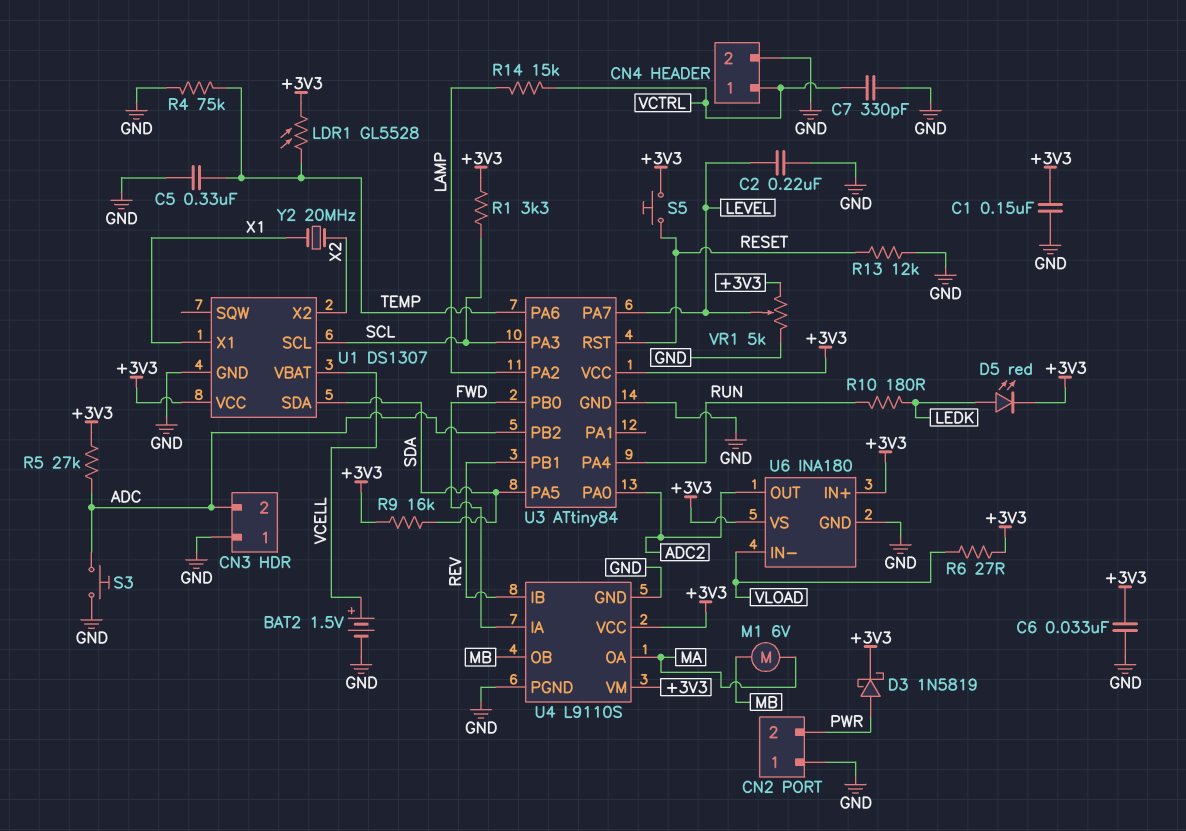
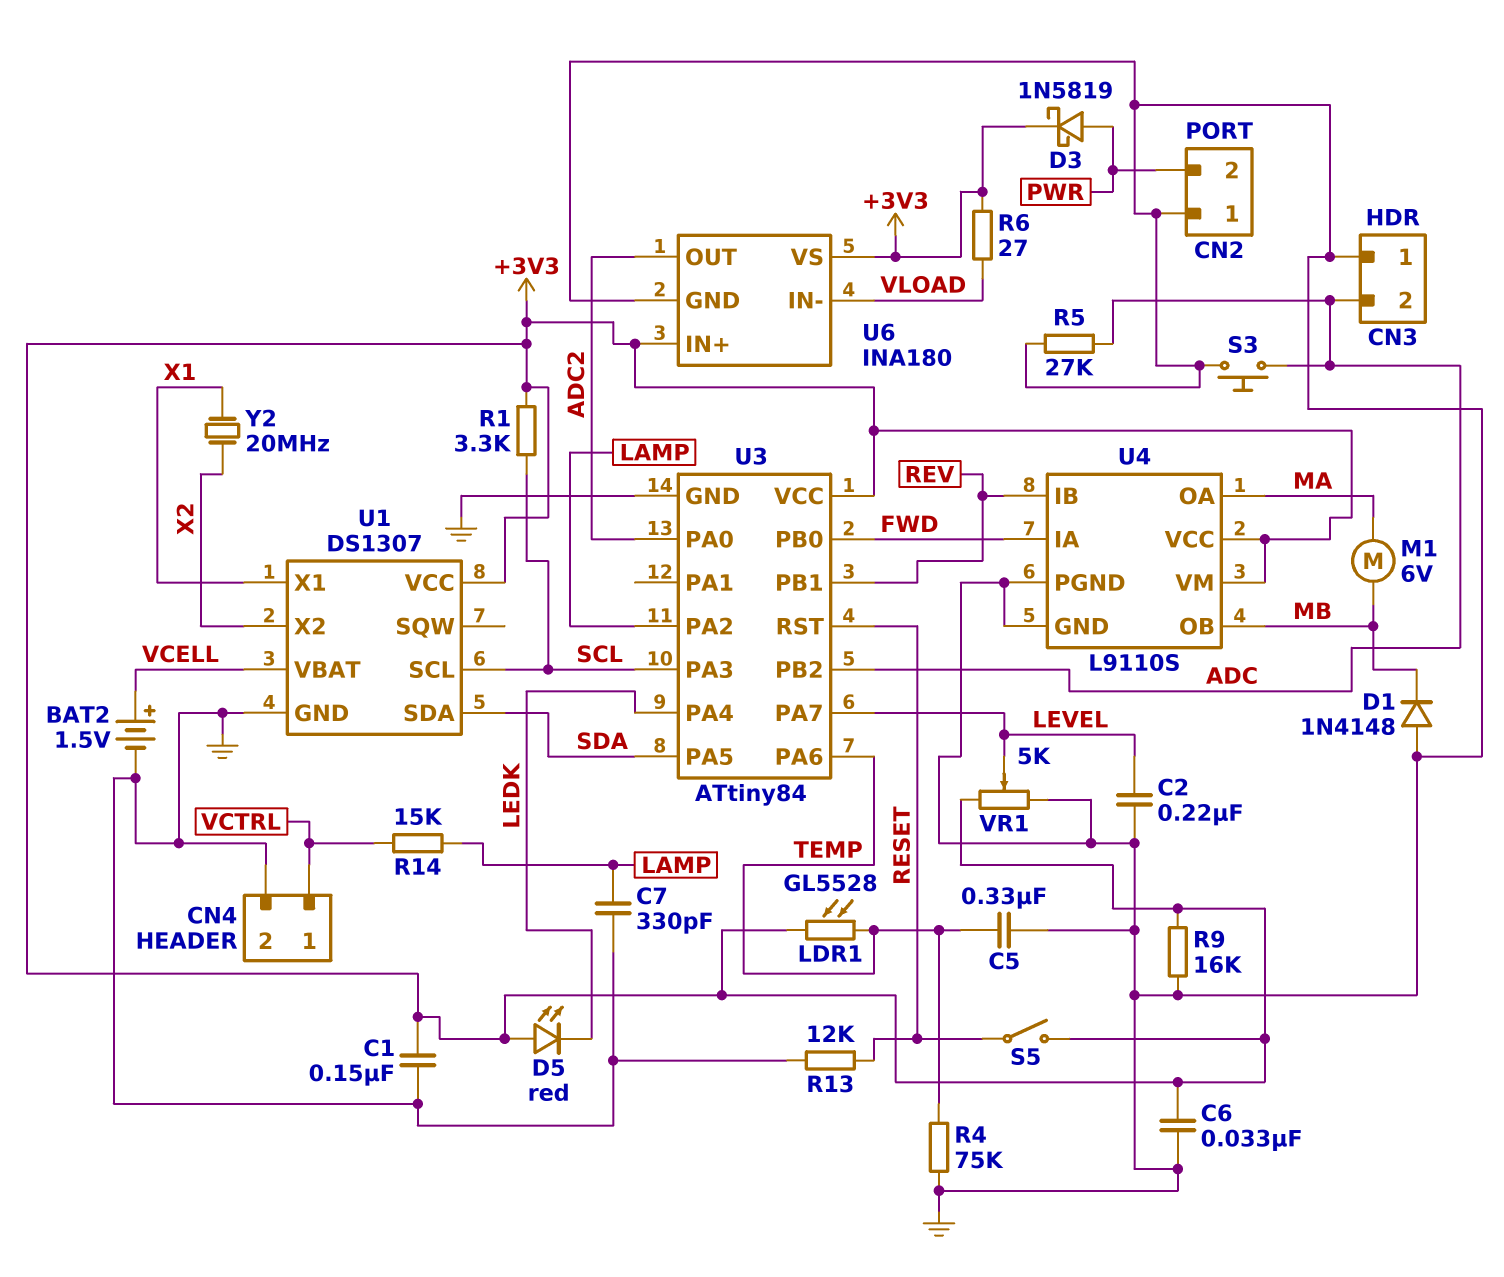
C7: 330pF (GND, VCTRL) -> 330pF (GND, LAMP)
D1: none -> diode 1N4148 (A GND, K MB)
D5: LED red (A LEDK, K +3V3) -> LED red (A +3V3, K LEDK)
R5: 27k (+3V3, ADC) -> 27k (ADC, GND)
R9: 16k (+3V3, SDA) -> 16k (+3V3, GND)
R10: 180 (LEDK, RUN) -> none
S5: button (+3V3, RESET) -> switch (+3V3, RESET)
U3 pin PA4: RUN -> LEDK

